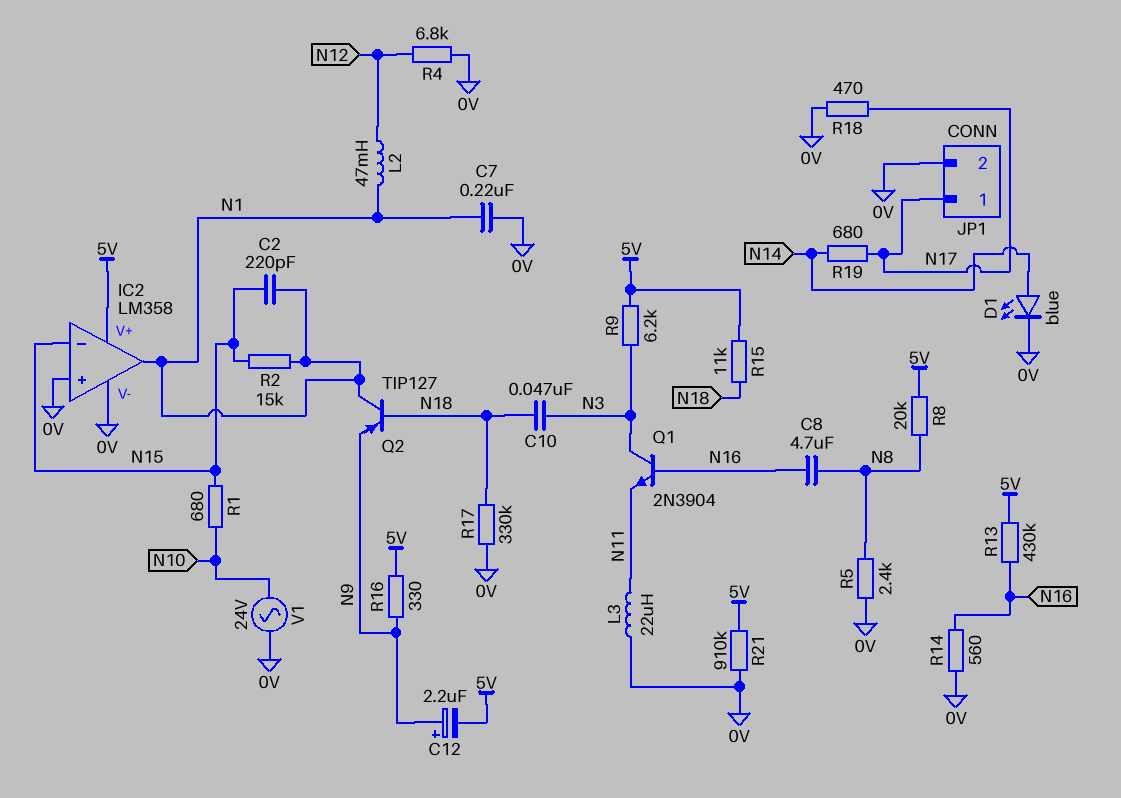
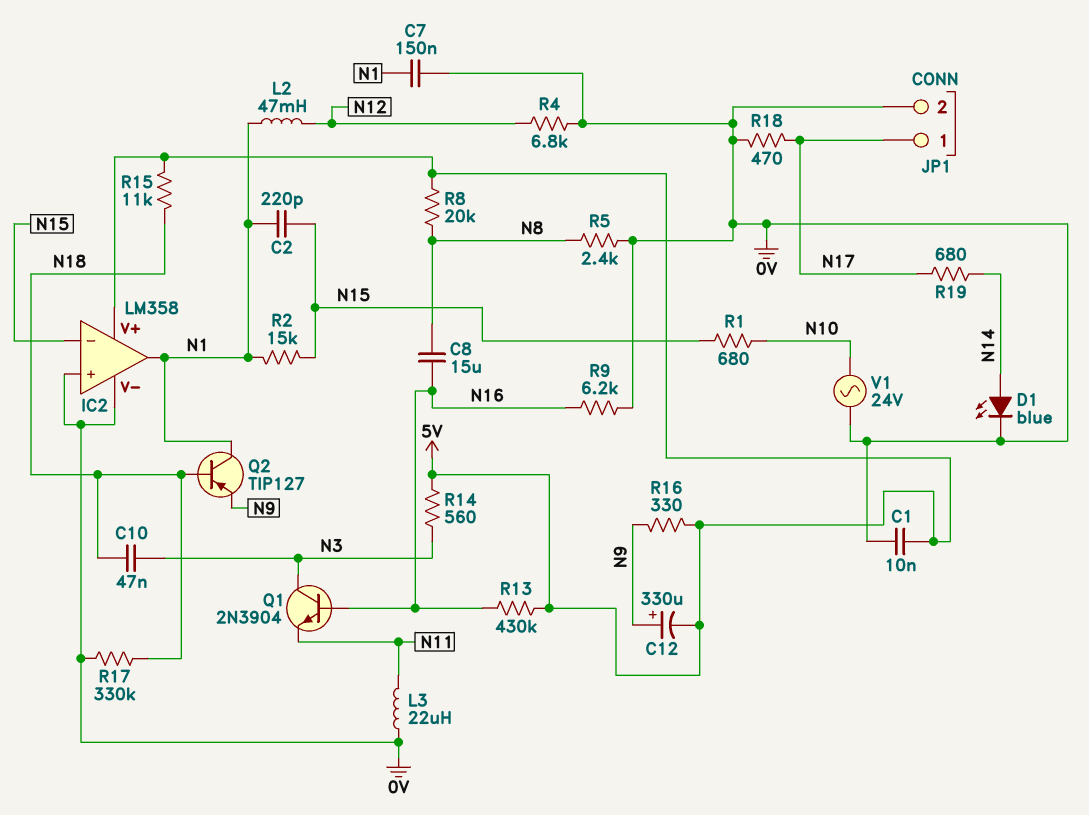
C1: none -> 10nF (0V, 5V)
C7: 220nF (0V, N1) -> 150nF (0V, N1)
C8: 4.7uF (N8, N16) -> 15uF (N8, N16)
C12: 2.2uF (plus N9, minus 5V) -> 330uF (plus N9, minus 5V)
R9: 6.2k (5V, N3) -> 6.2k (0V, N16)
R14: 560 (0V, N16) -> 560 (5V, N3)
R21: 910k (0V, 5V) -> none

